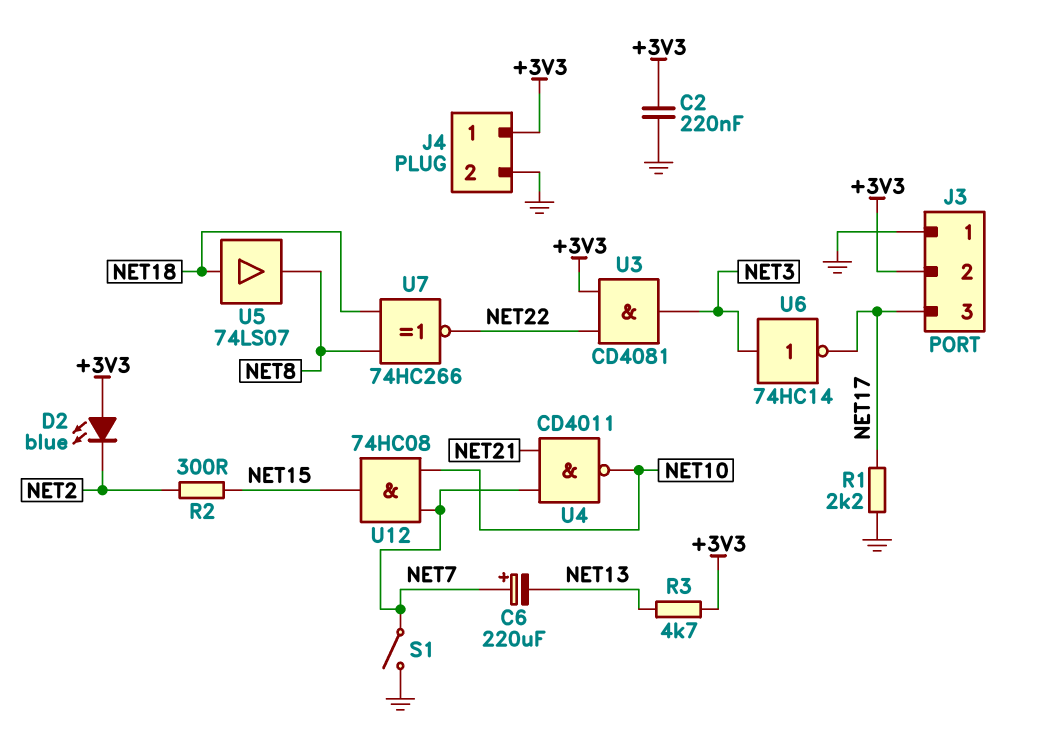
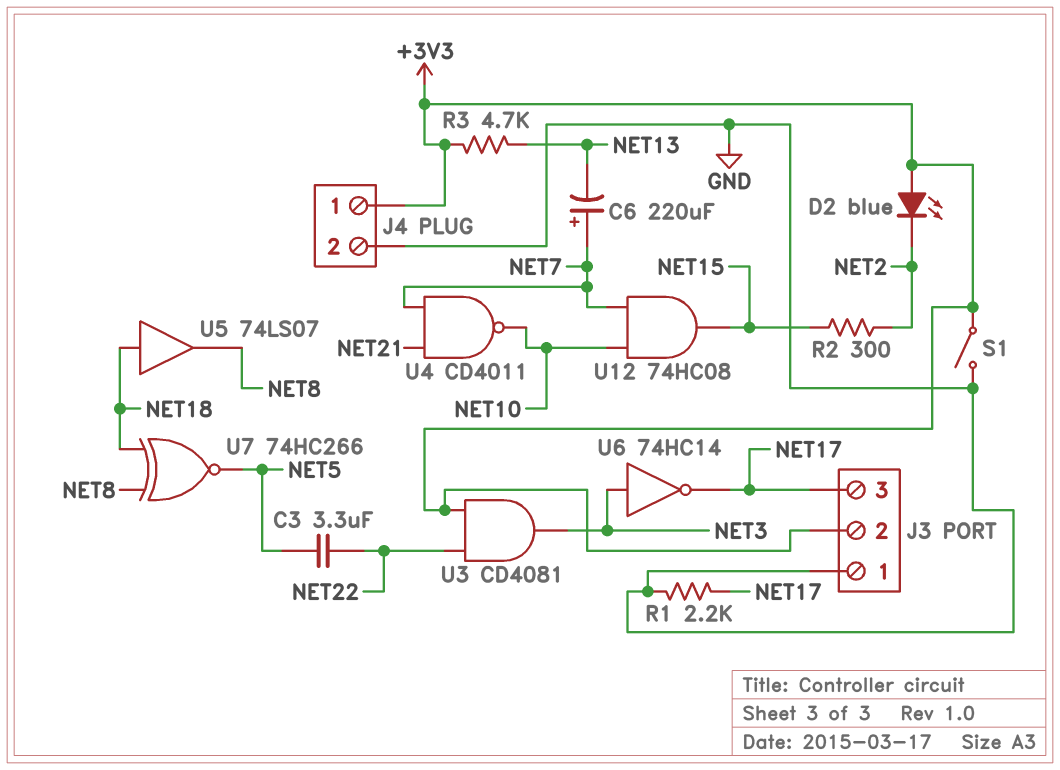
C2: 220nF (+3V3, GND) -> none
C3: none -> 3.3uF (NET5, NET22)
S1: switch (GND, NET7) -> switch (+3V3, GND)
U7: XNOR 74HC266 (in NET8, in NET18, out NET22) -> XNOR 74HC266 (in NET8, in NET18, out NET5)

